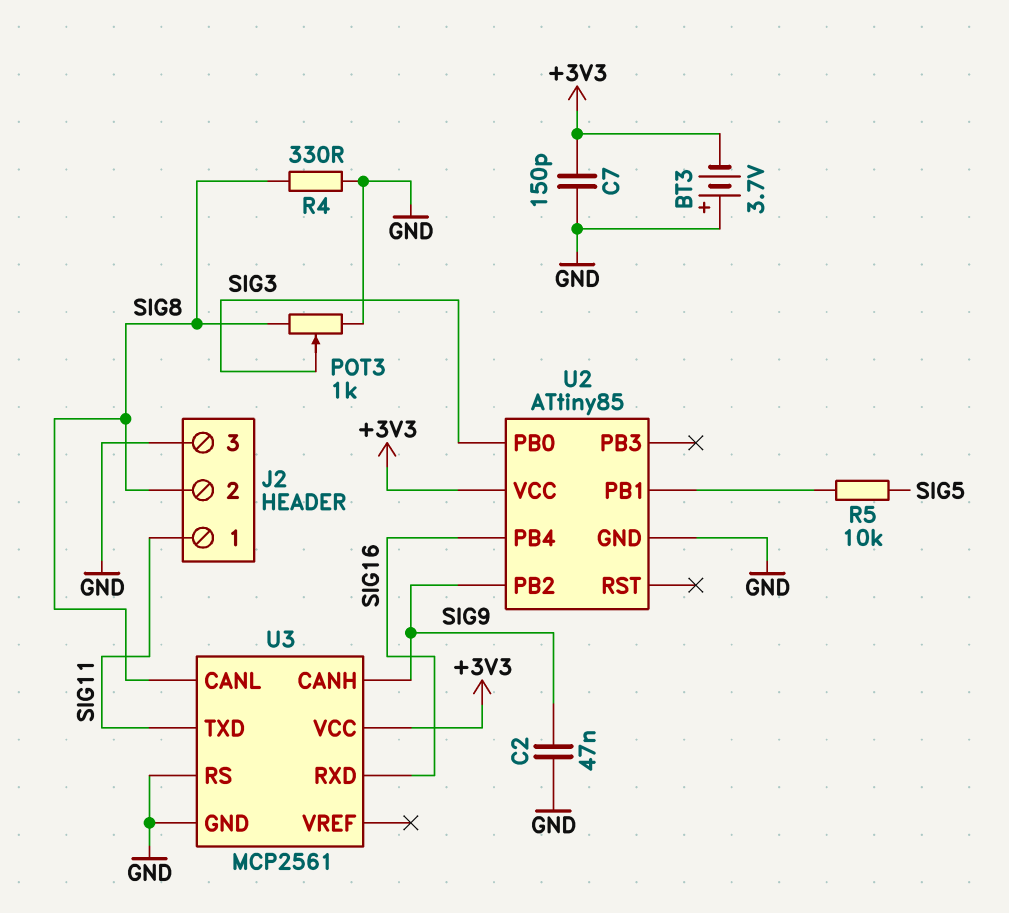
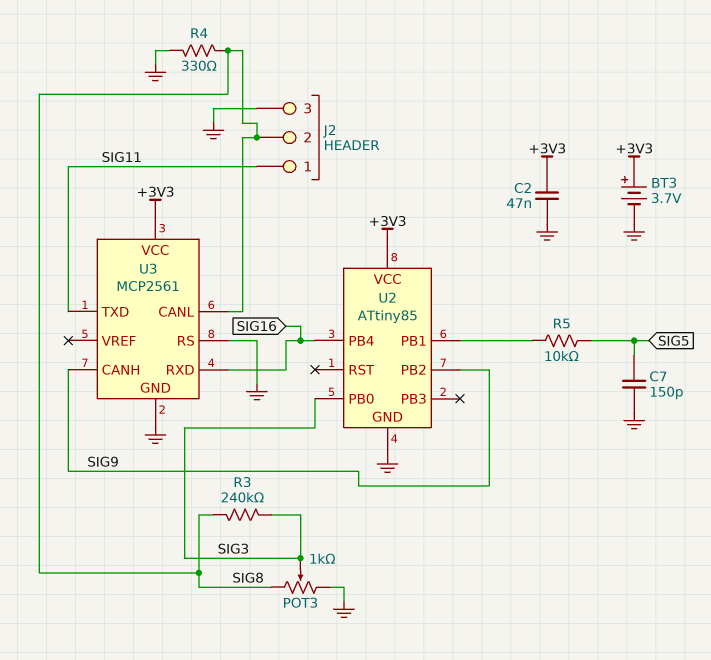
BT3: 3.7V (plus GND, minus +3V3) -> 3.7V (plus +3V3, minus GND)
C2: 47nF (GND, SIG9) -> 47nF (+3V3, GND)
C7: 150pF (+3V3, GND) -> 150pF (GND, SIG5)
R3: none -> 240k (SIG3, SIG8)

